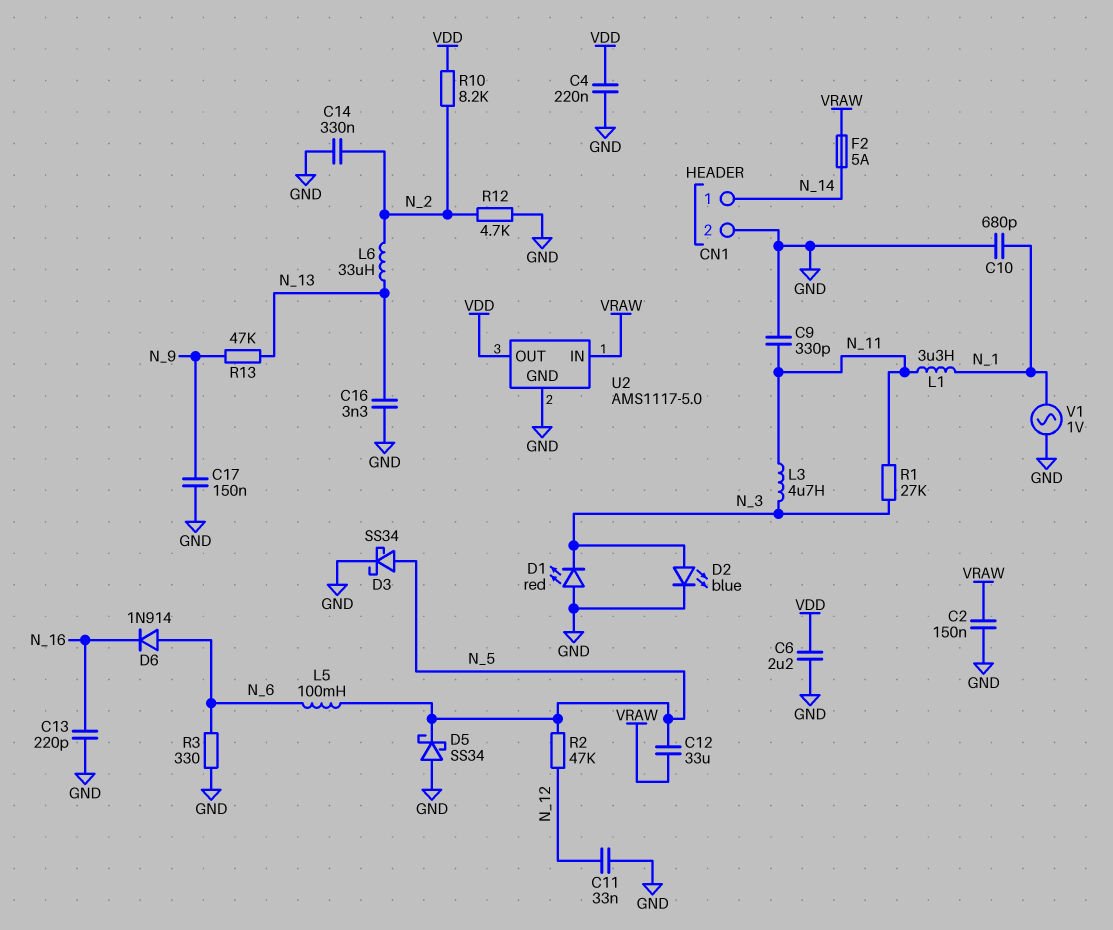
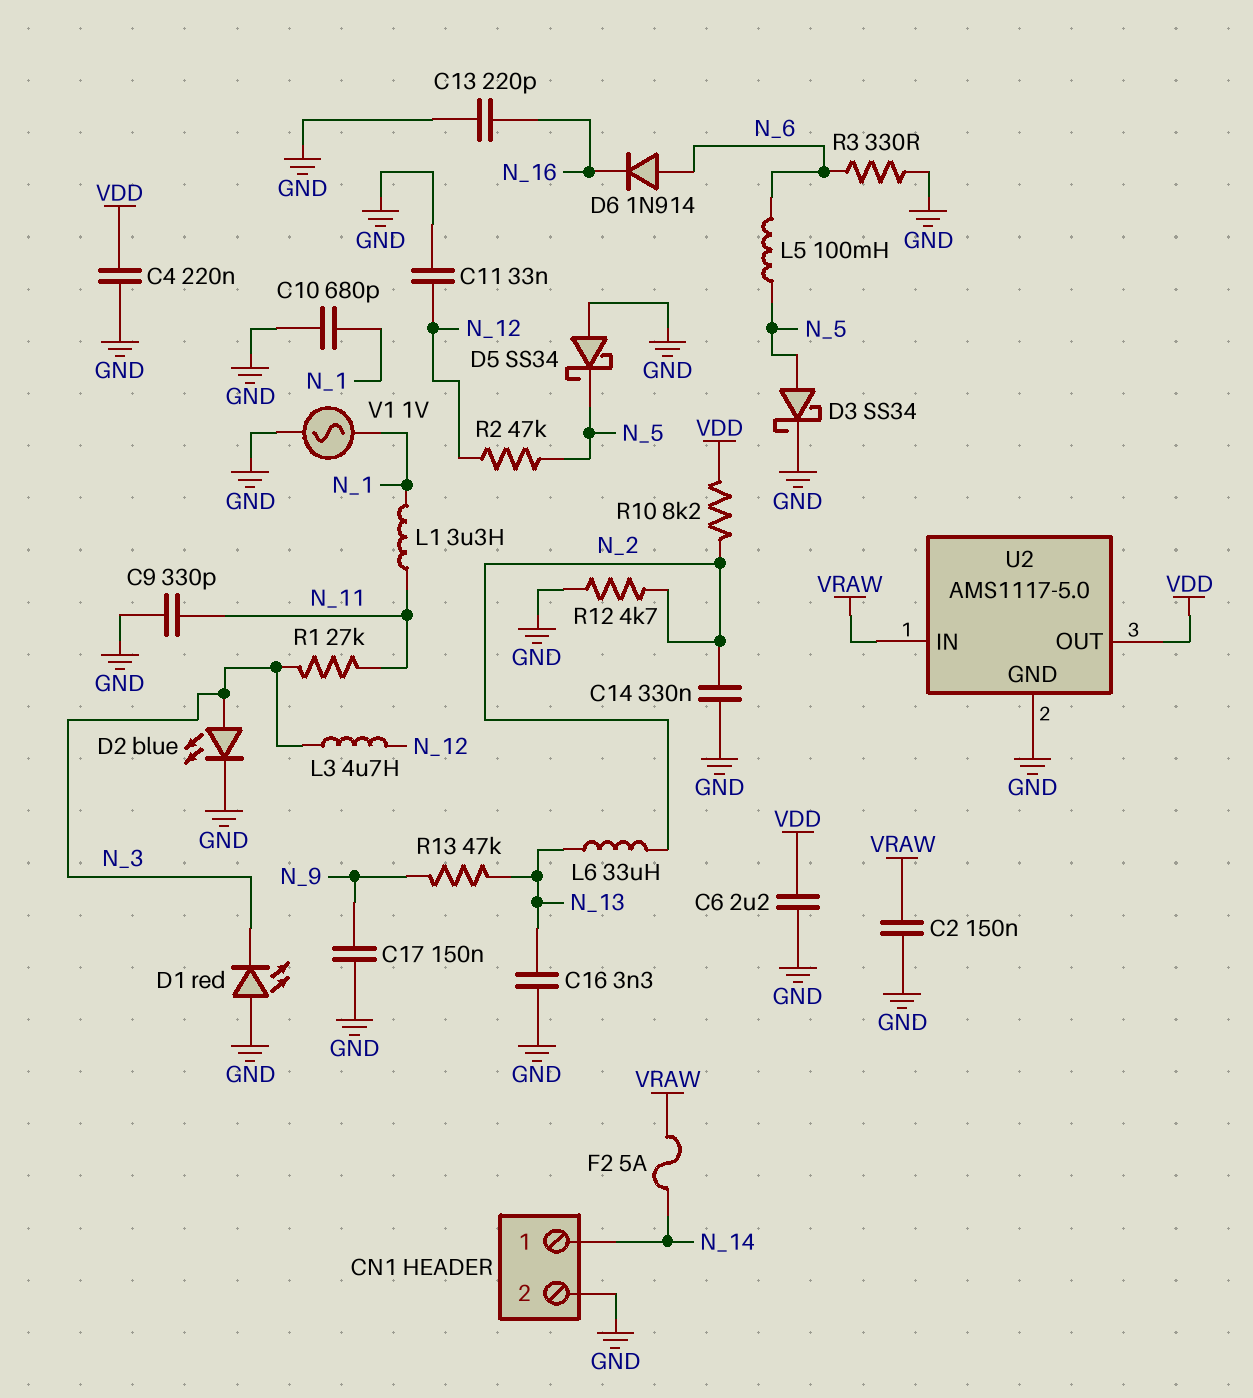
C12: 33uF (N_5, VRAW) -> none
L3: 4.7uH (N_3, N_11) -> 4.7uH (N_3, N_12)

